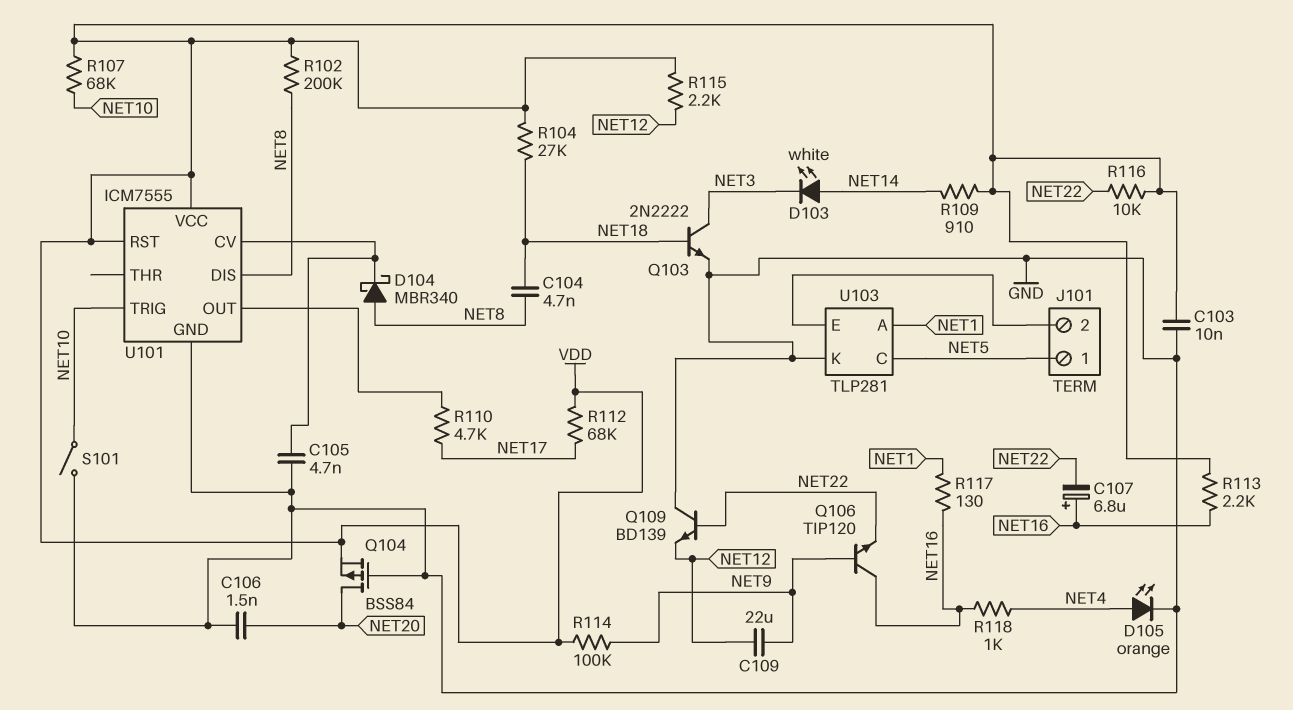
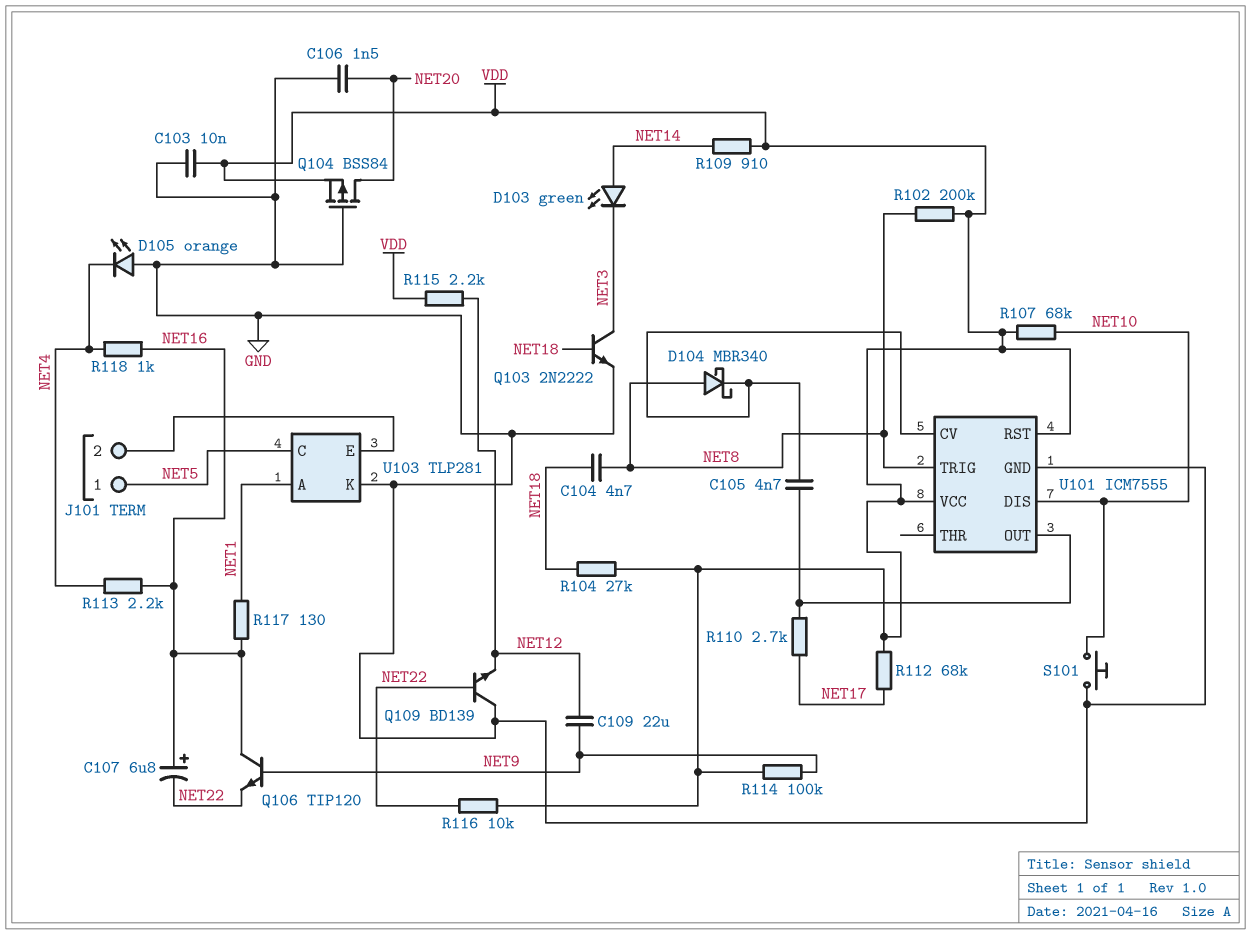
C105: 4.7nF (GND, U101/CV) -> 4.7nF (U101/CV, U101/OUT)
D103: LED white (A NET14, K NET3) -> LED green (A NET14, K NET3)
D105: LED orange (A NET4, K GND) -> LED orange (A GND, K NET4)
R110: 4.7k (NET17, U101/OUT) -> 2.7k (NET17, U101/OUT)
R113: 2.2k (NET16, VDD) -> 2.2k (NET4, NET16)
S101: switch (GND, NET10) -> button (GND, NET10)
U101 pin DIS: NET8 -> NET10
U101 pin TRIG: NET10 -> NET8

